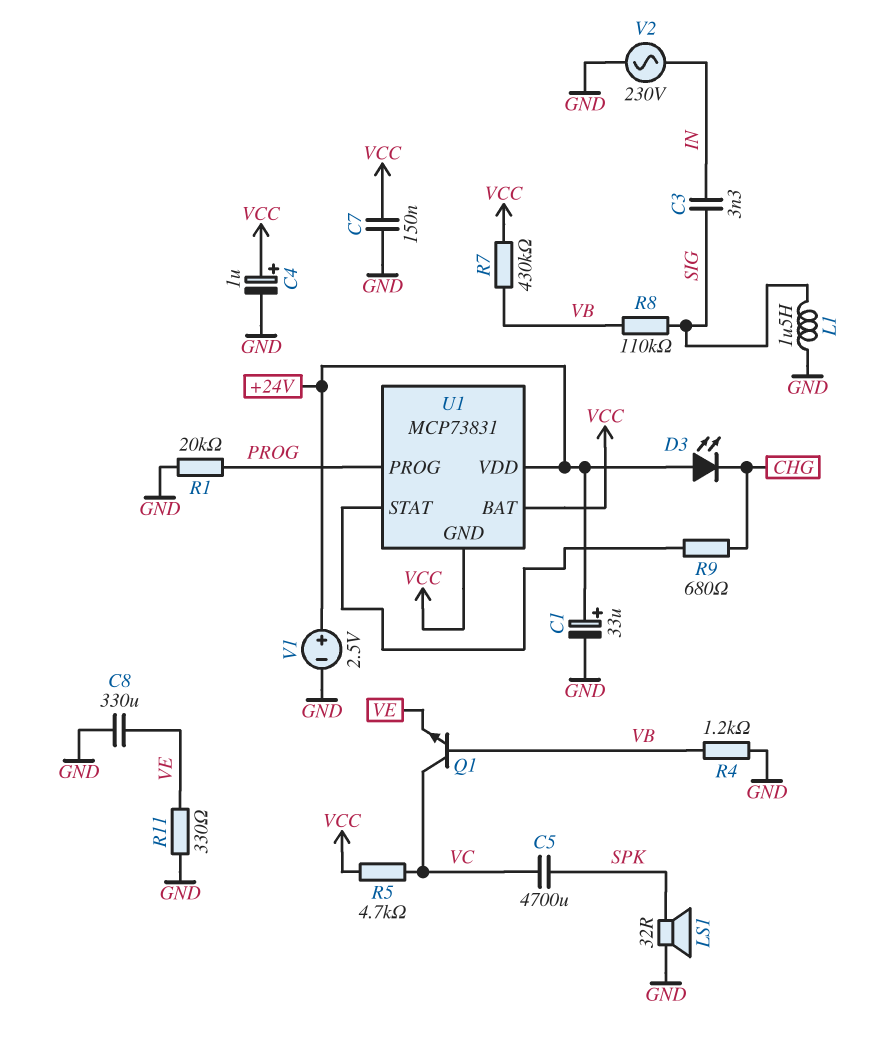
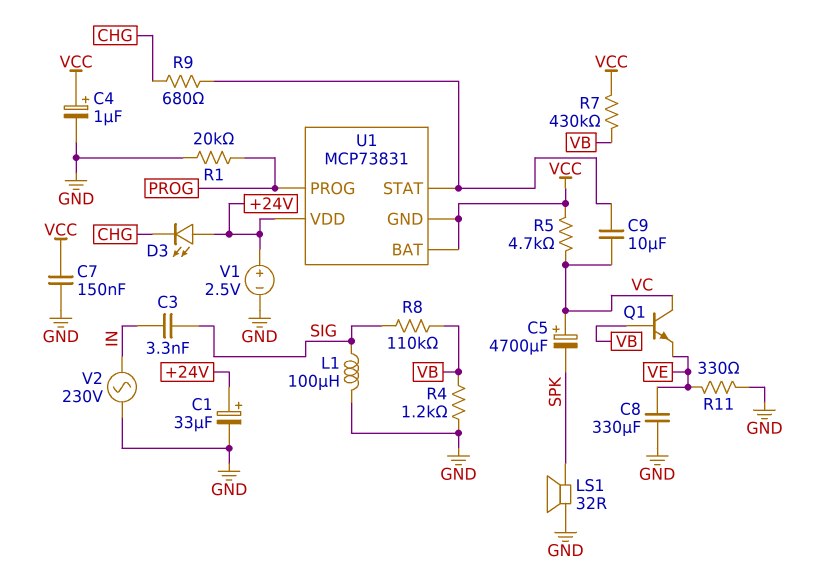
C5: 4700uF (SPK, VC) -> 4700uF (plus VC, minus SPK)
C9: none -> 10uF (U1/STAT, VC)
L1: 1.5uH (GND, SIG) -> 100uH (GND, SIG)

